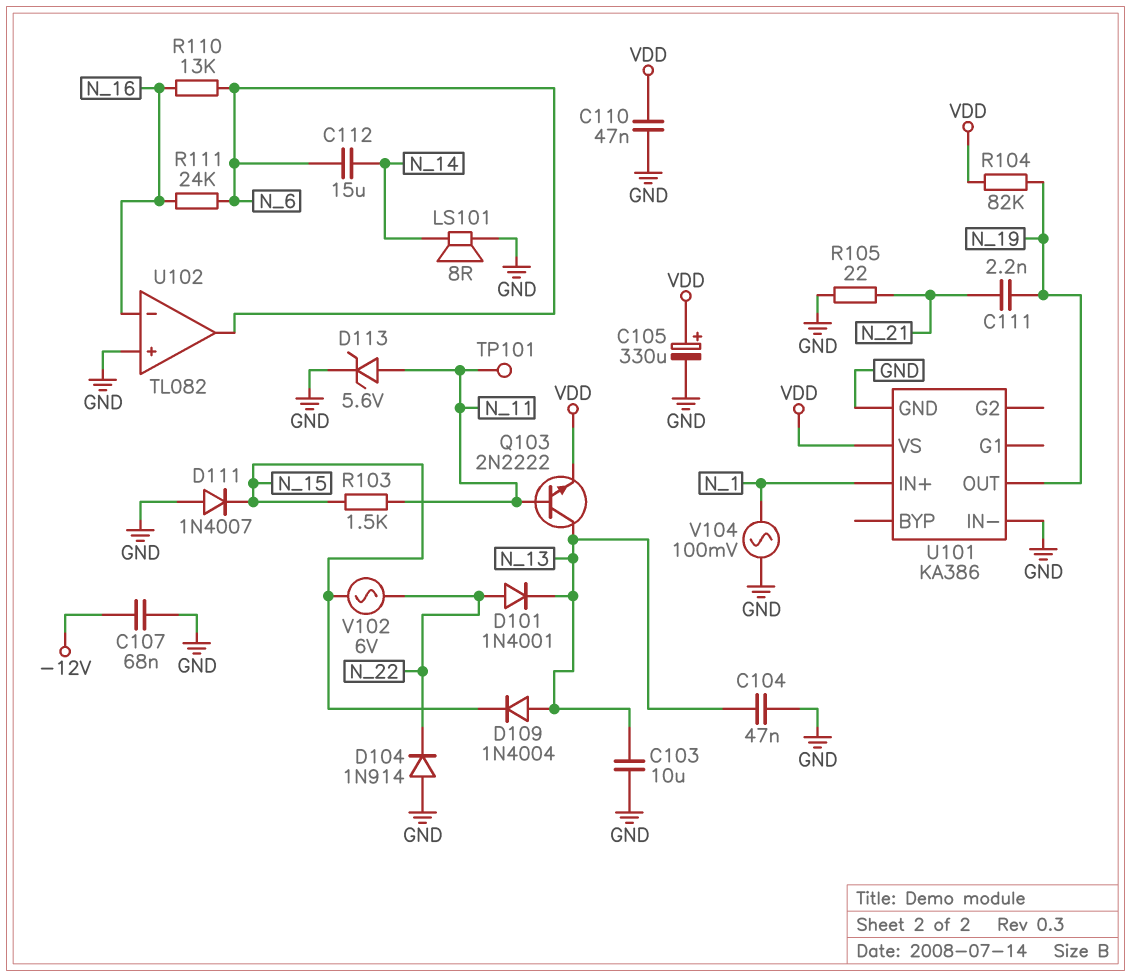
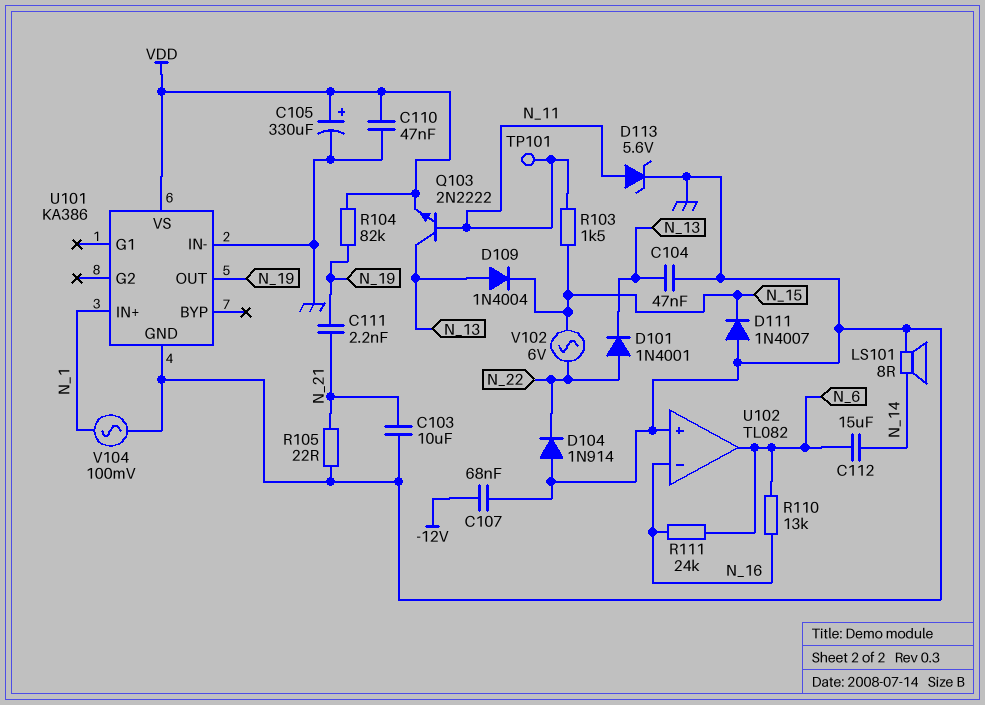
C103: 10uF (GND, N_13) -> 10uF (GND, N_21)

